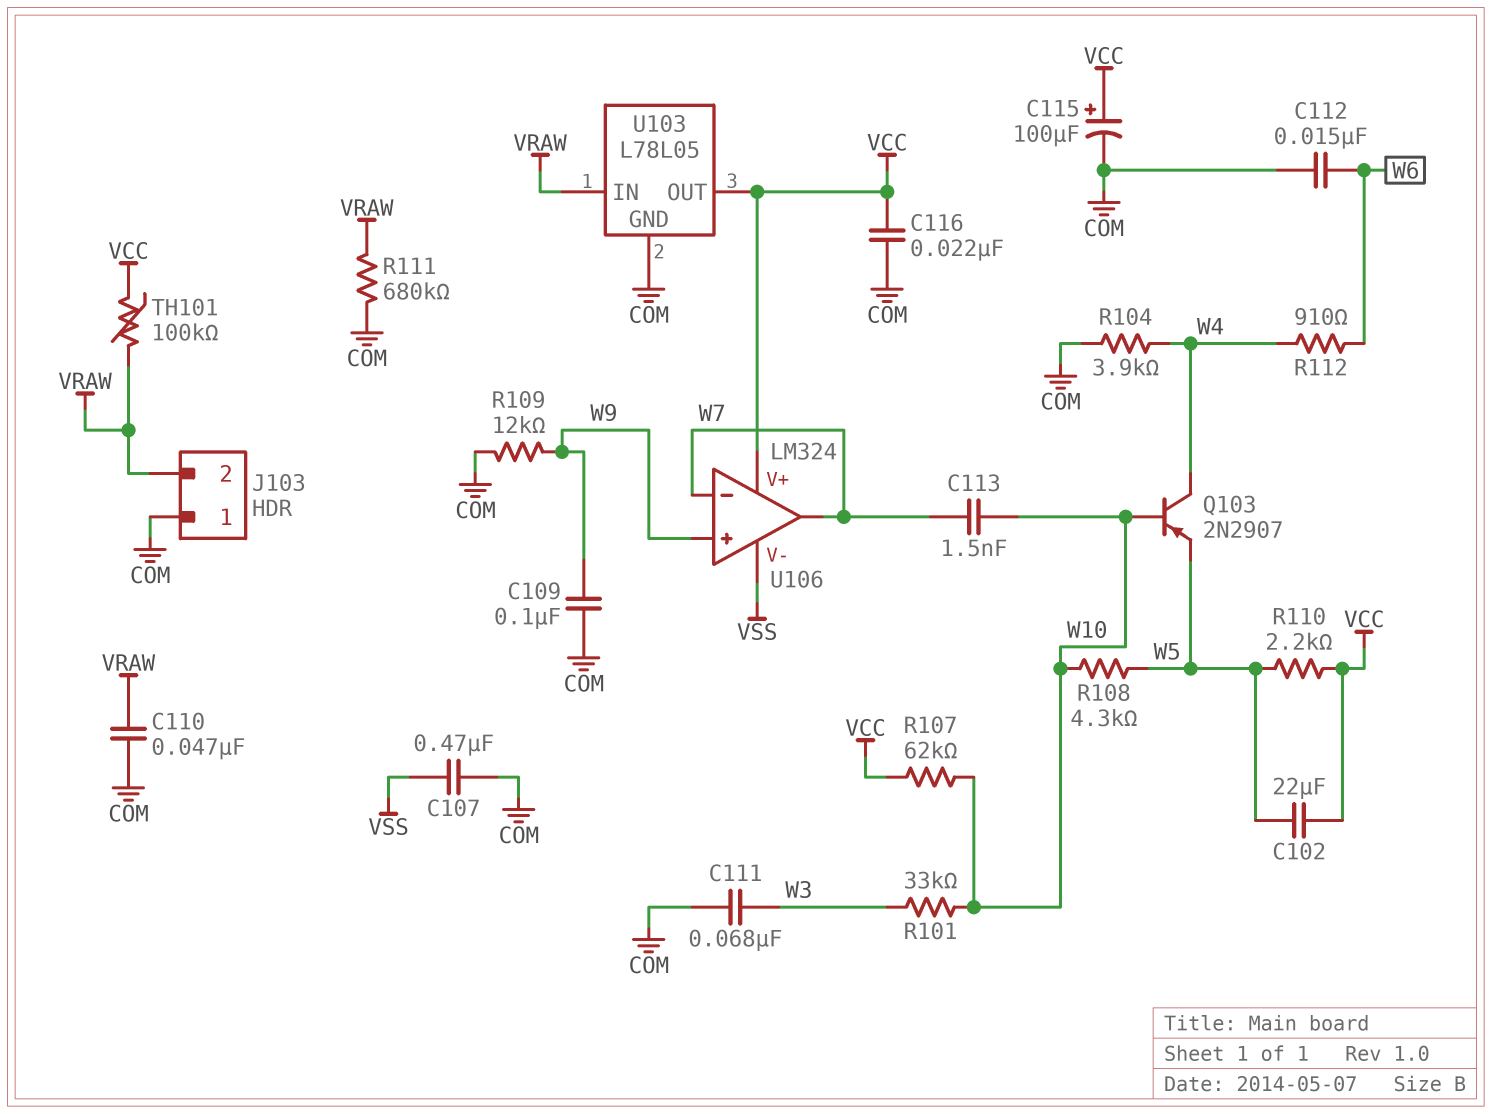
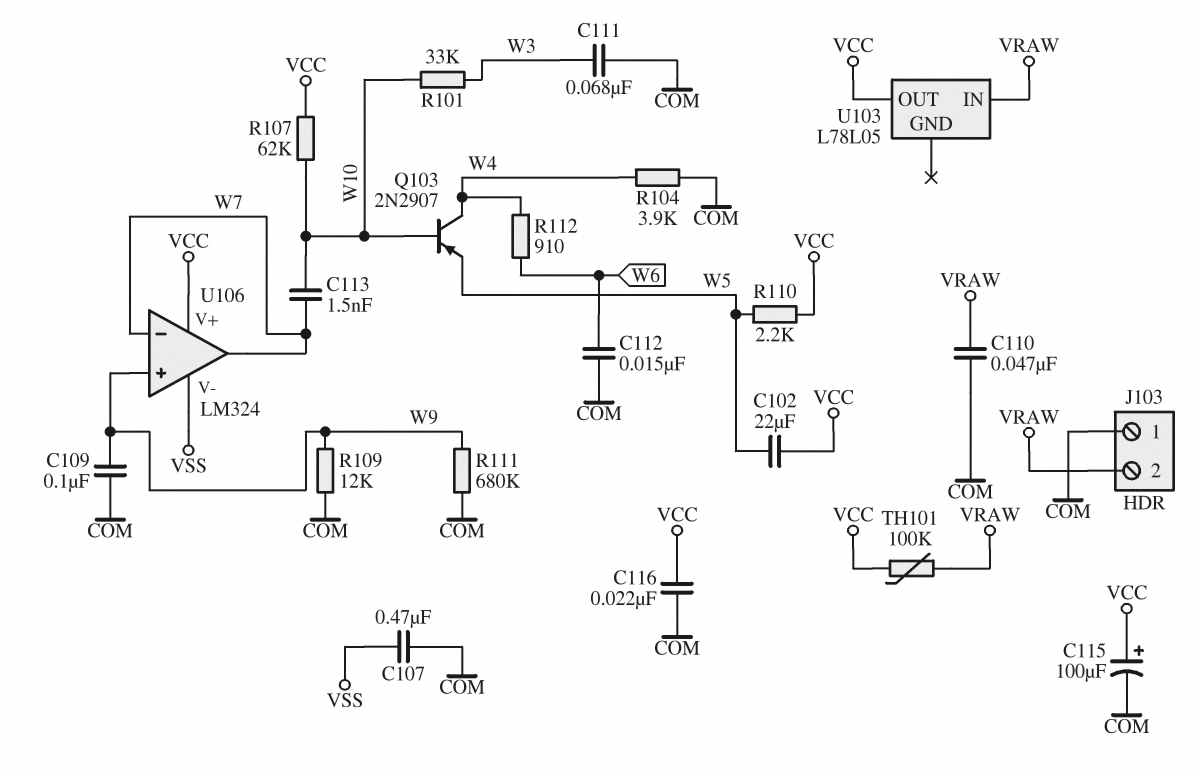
R108: 4.3k (W5, W10) -> none
R111: 680k (COM, VRAW) -> 680k (COM, W9)
U103 pin GND: COM -> none

